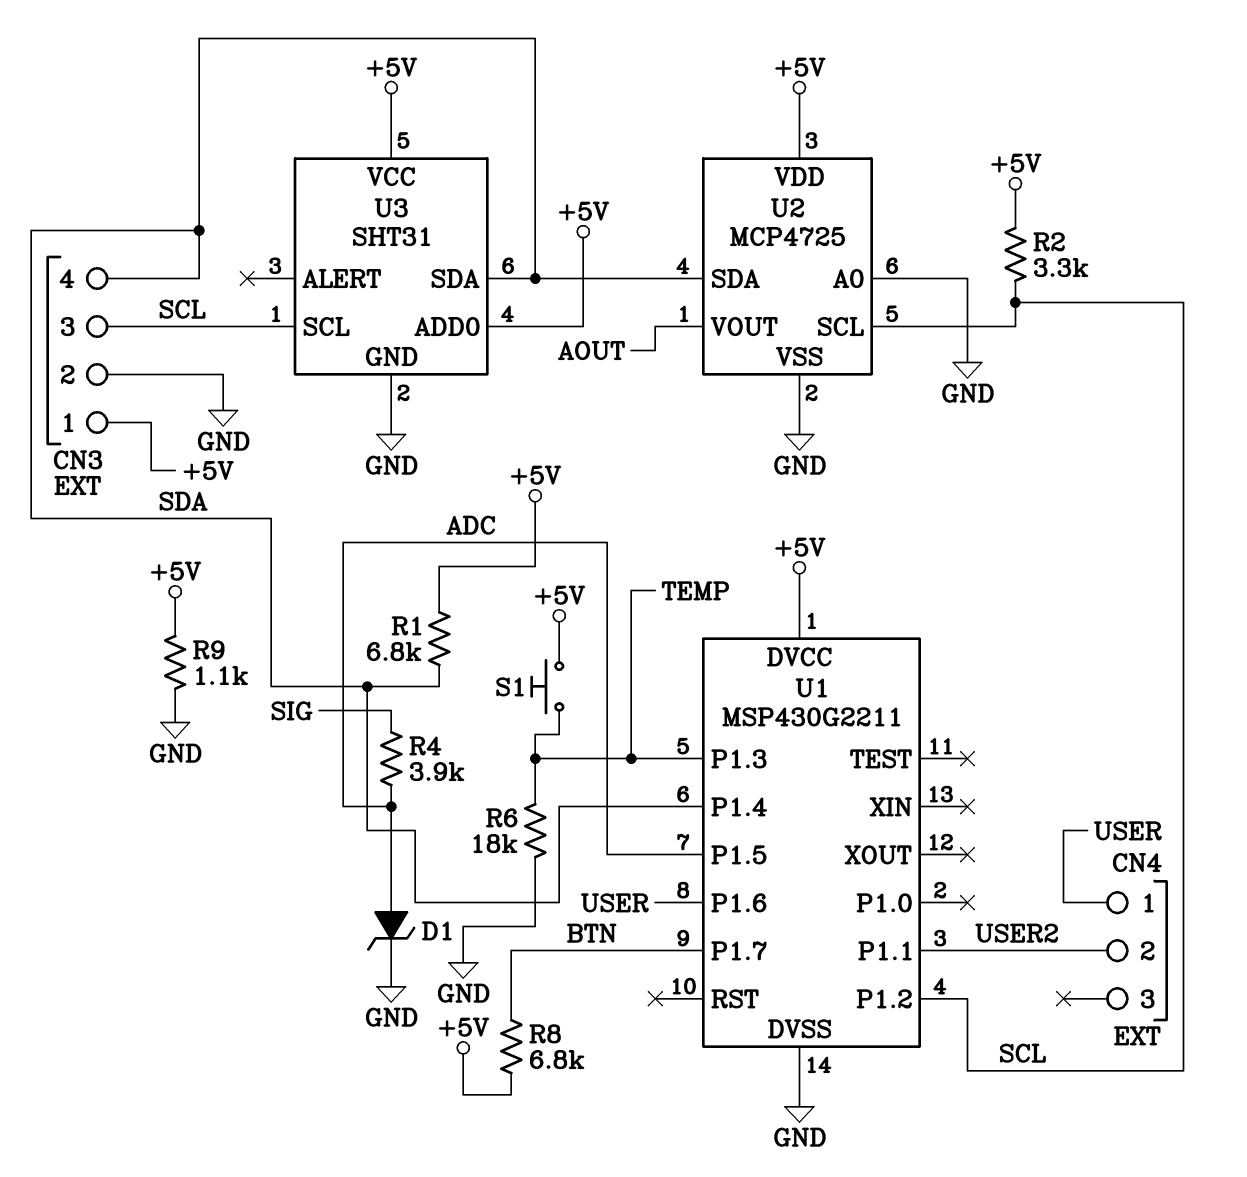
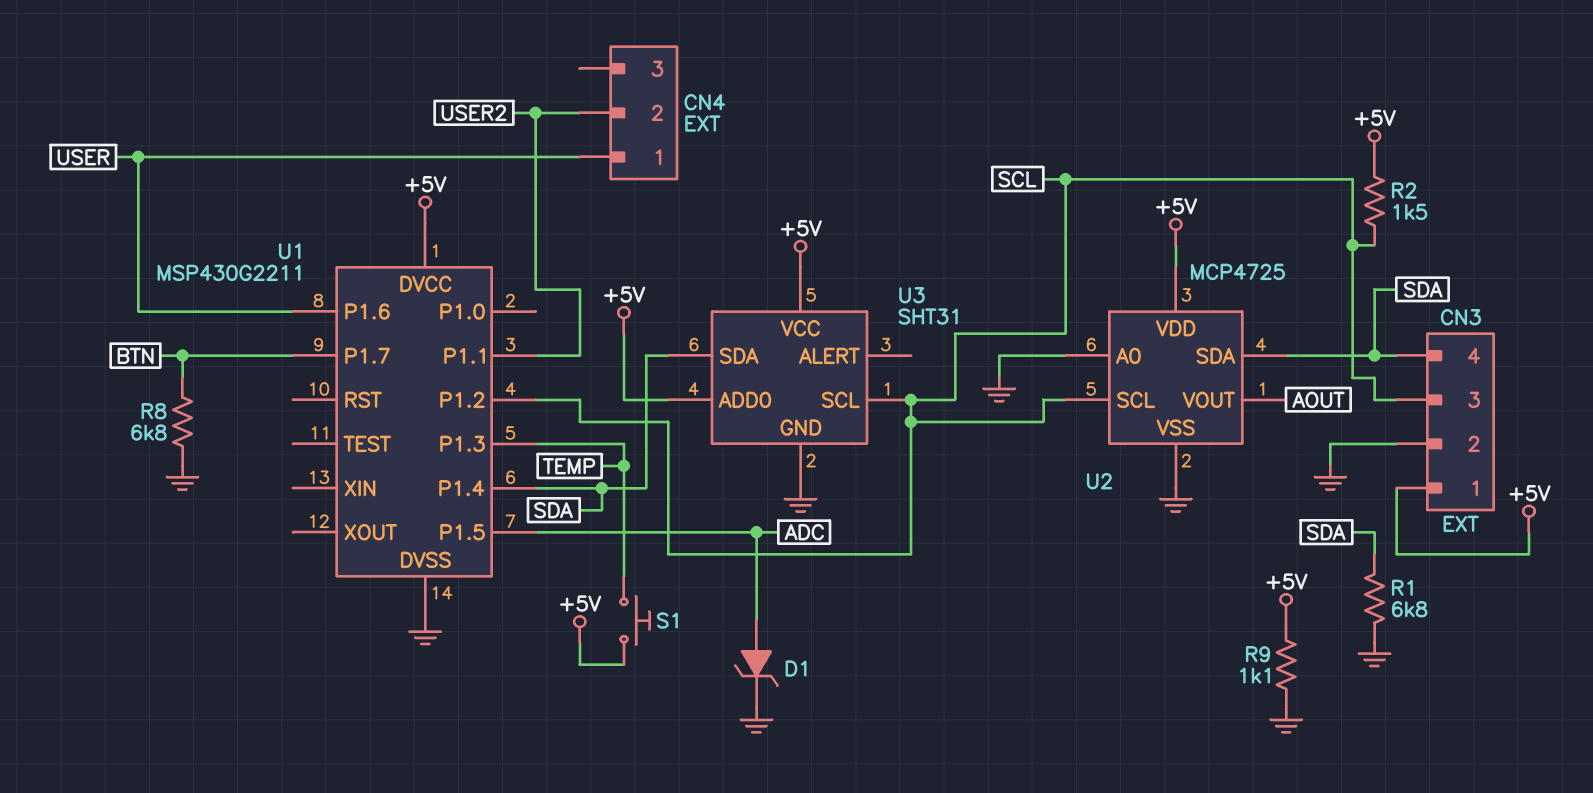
R1: 6.8k (+5V, SDA) -> 6.8k (GND, SDA)
R2: 3.3k (+5V, SCL) -> 1.5k (+5V, SCL)
R4: 3.9k (ADC, SIG) -> none
R6: 18k (GND, TEMP) -> none
R8: 6.8k (+5V, BTN) -> 6.8k (BTN, GND)

